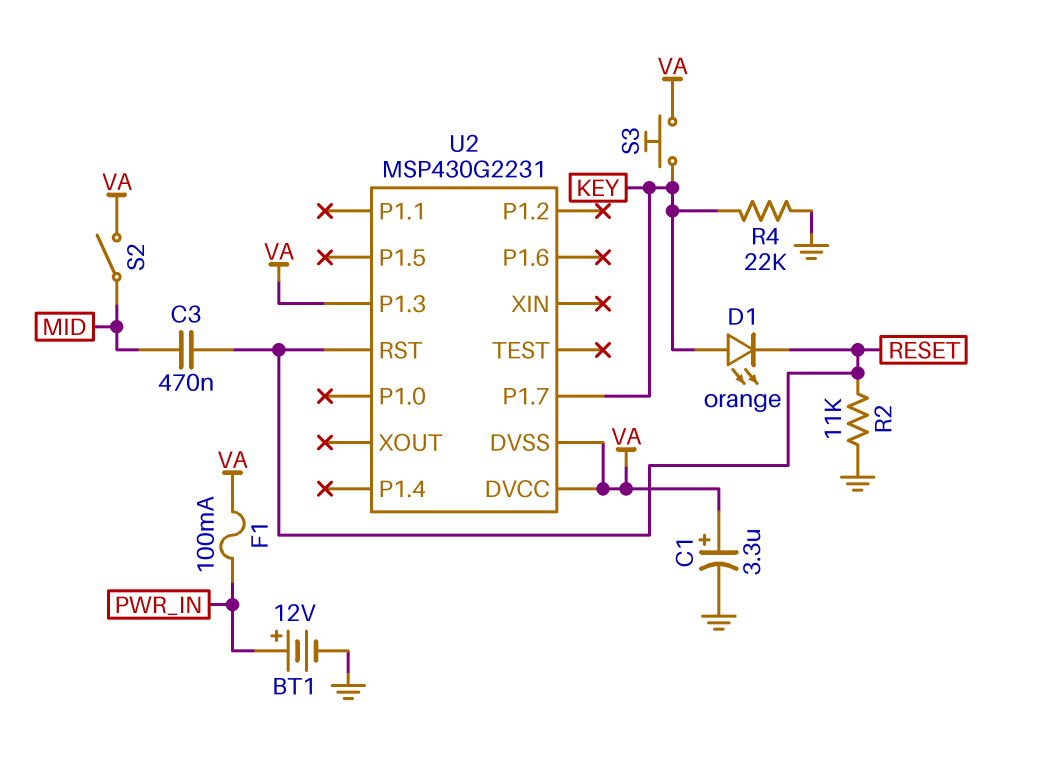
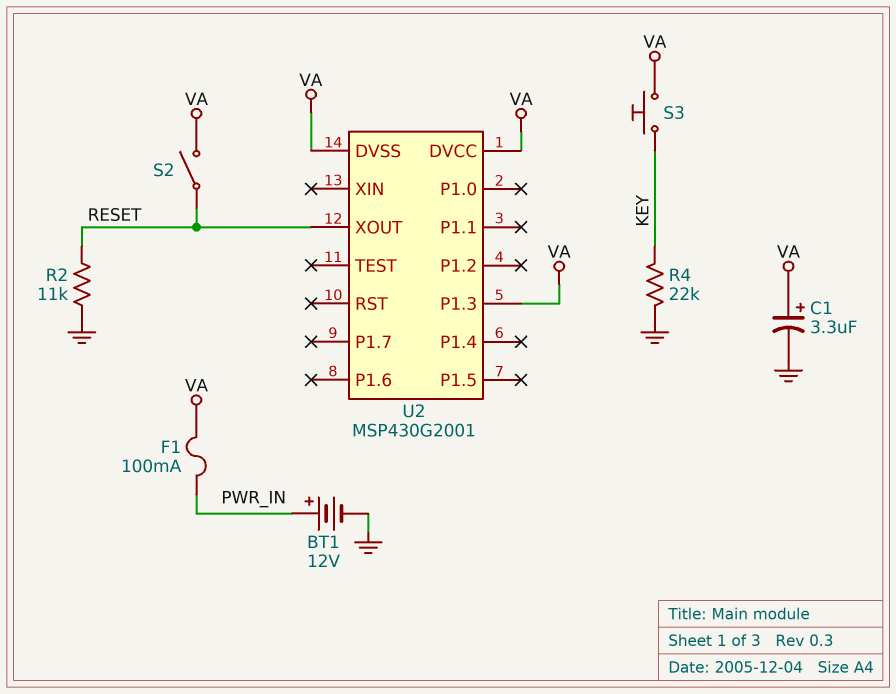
C3: 470nF (MID, RESET) -> none
D1: LED orange (A KEY, K RESET) -> none
S2: switch (MID, VA) -> switch (RESET, VA)
U2: MSP430G2231 -> MSP430G2001
U2 pin P1.7: KEY -> none
U2 pin RST: RESET -> none
U2 pin XOUT: none -> RESET

